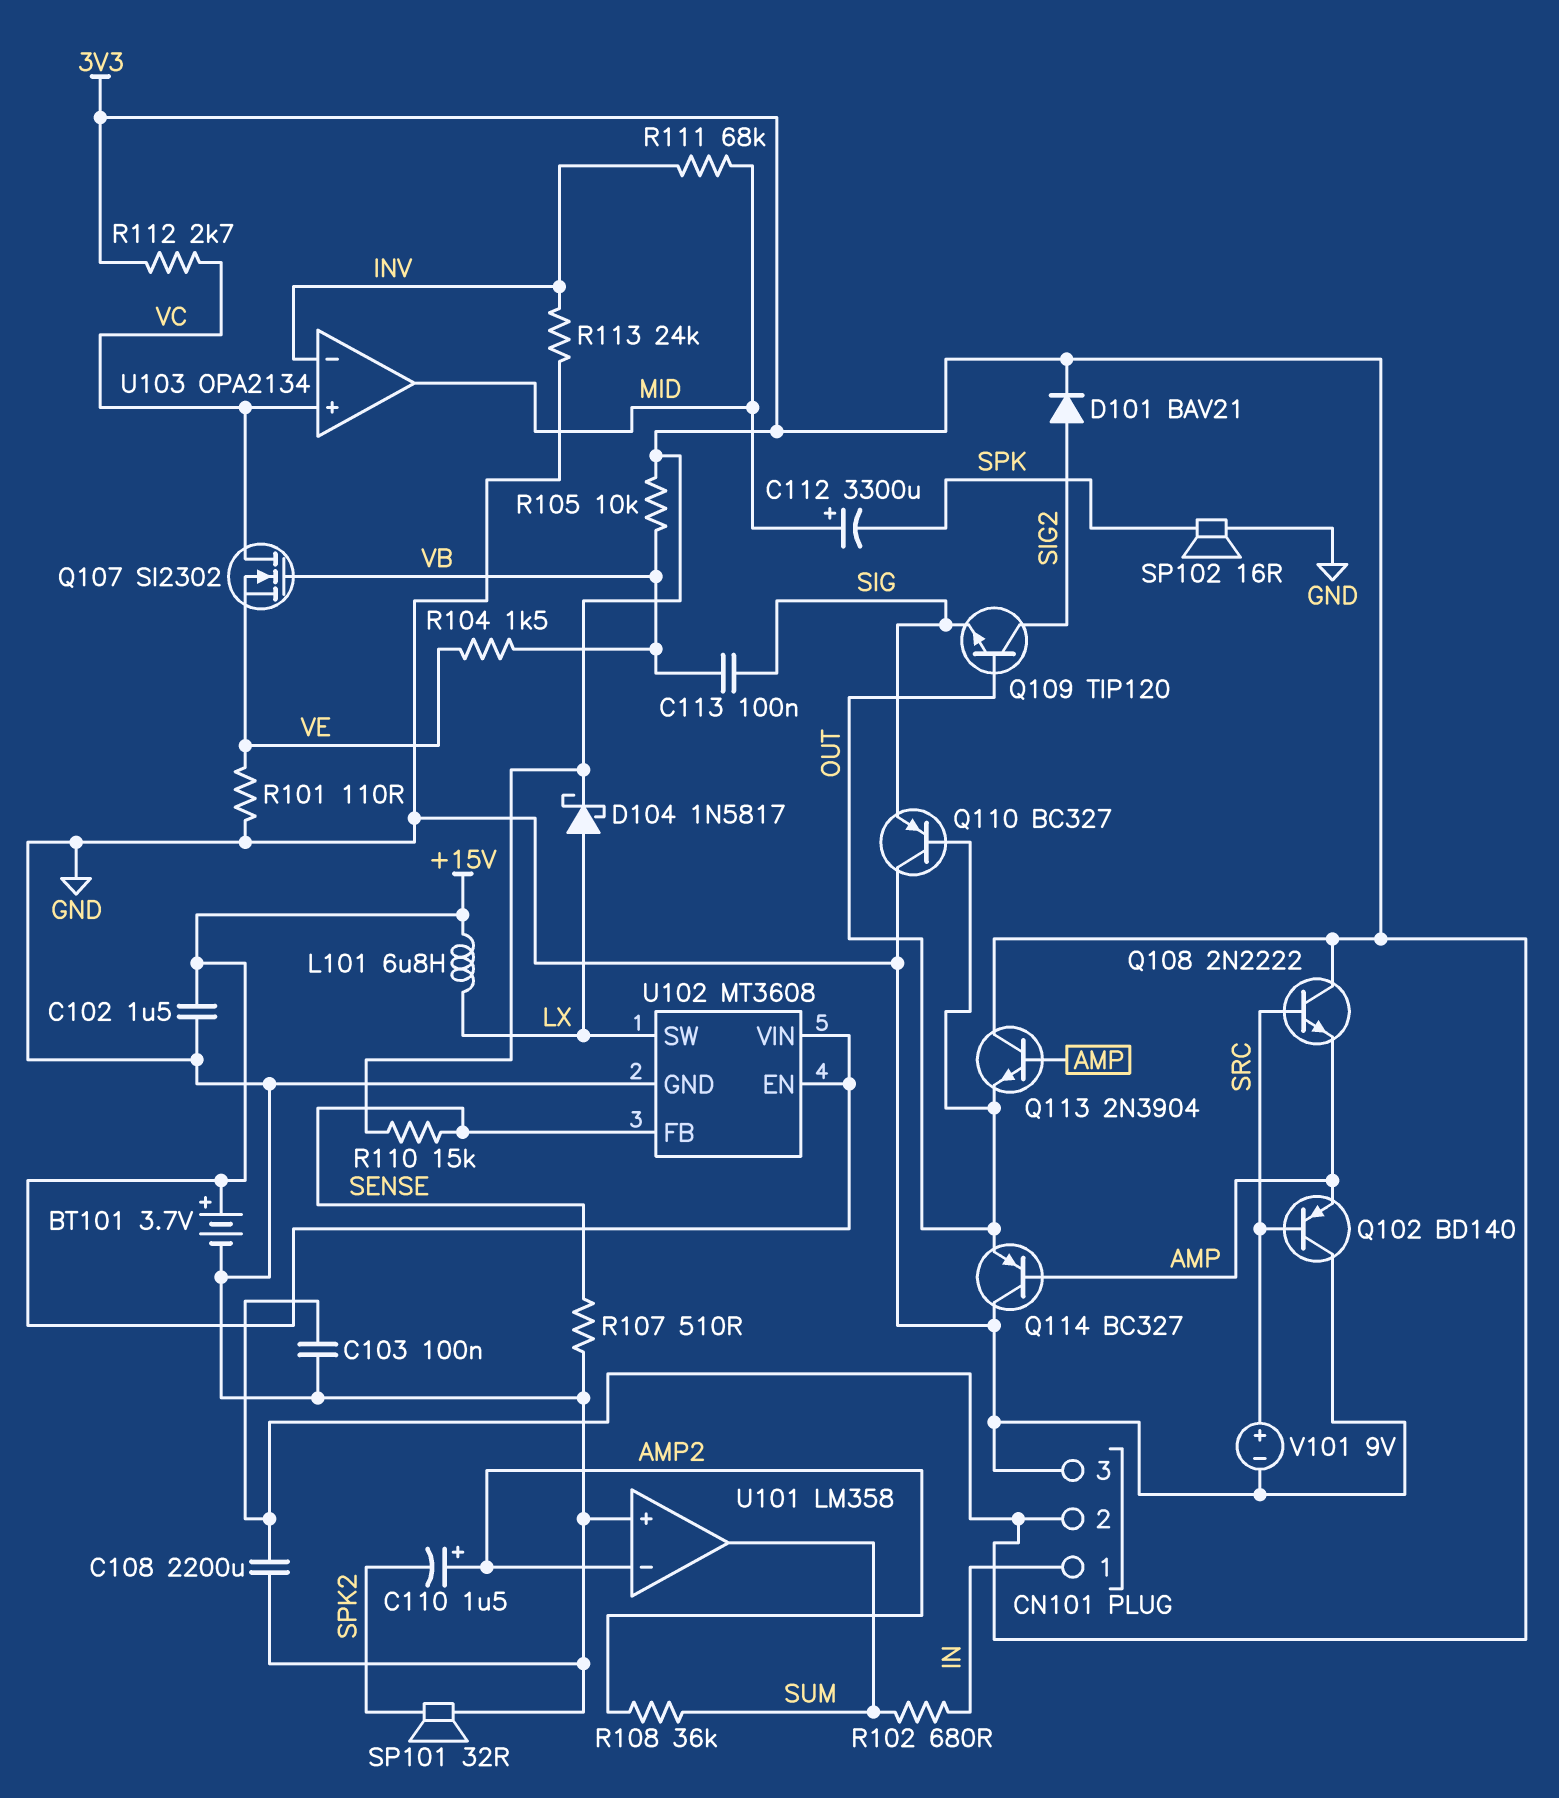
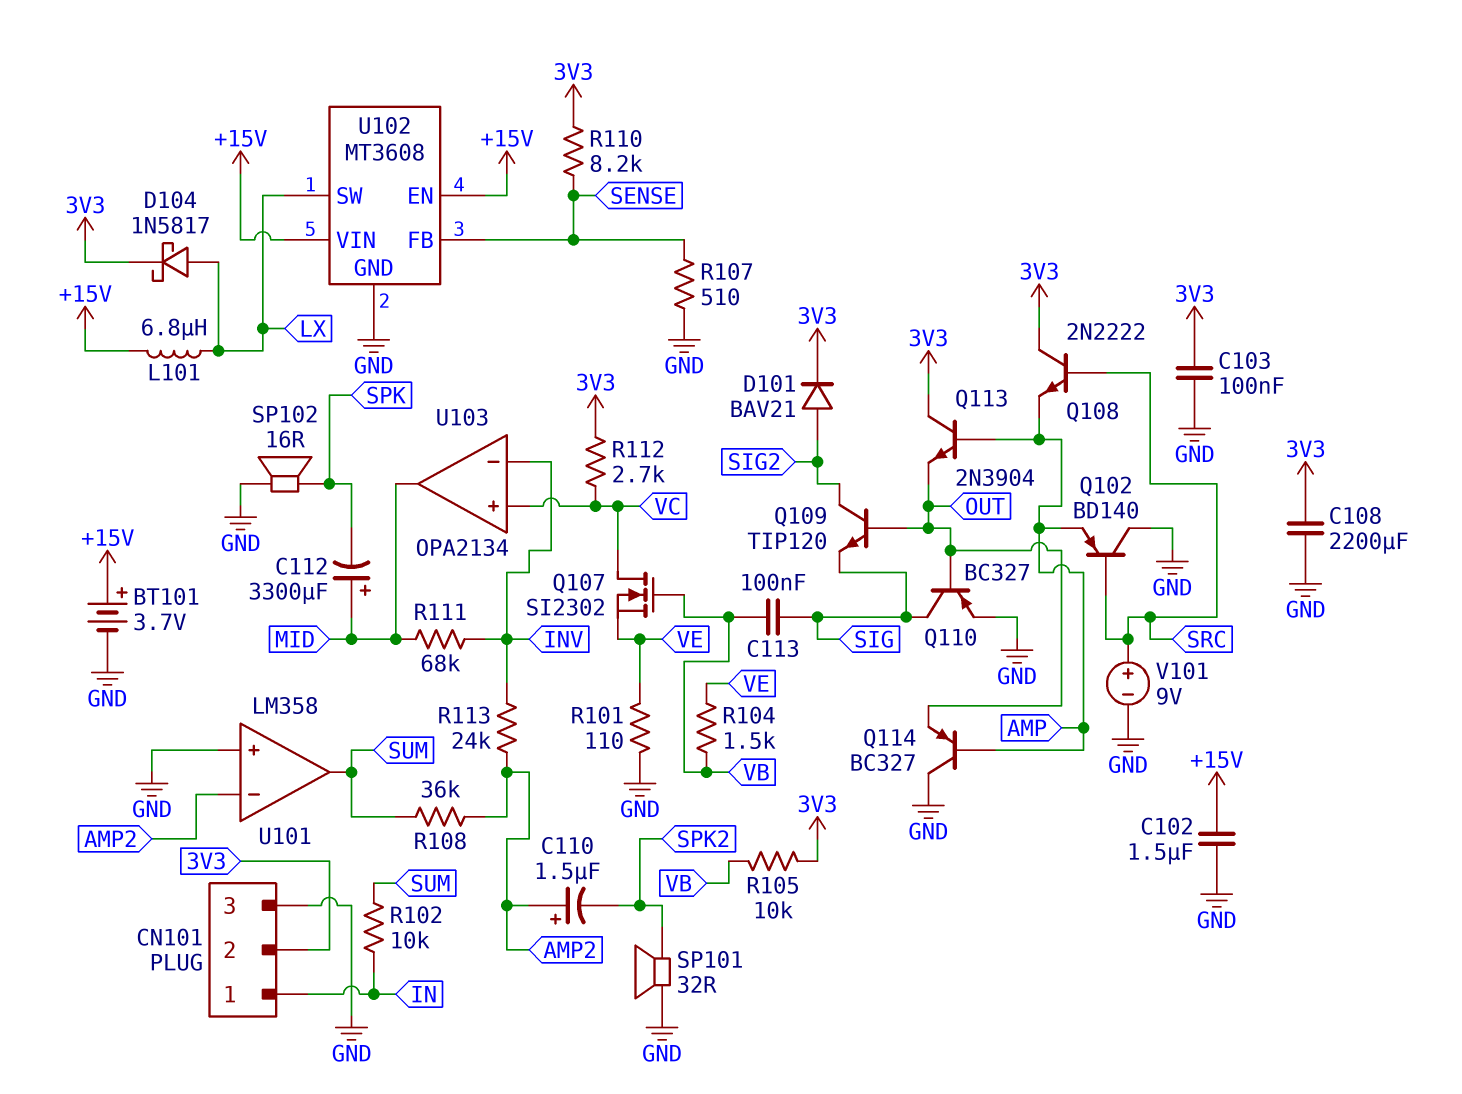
Q110: PNP BC327 (B OUT, C GND, E SIG) -> PNP BC327 (B OUT, C SIG, E GND)
R102: 680 (IN, SUM) -> 10k (IN, SUM)
R110: 15k (3V3, SENSE) -> 8.2k (3V3, SENSE)
R113: 24k (GND, INV) -> 24k (AMP2, INV)

